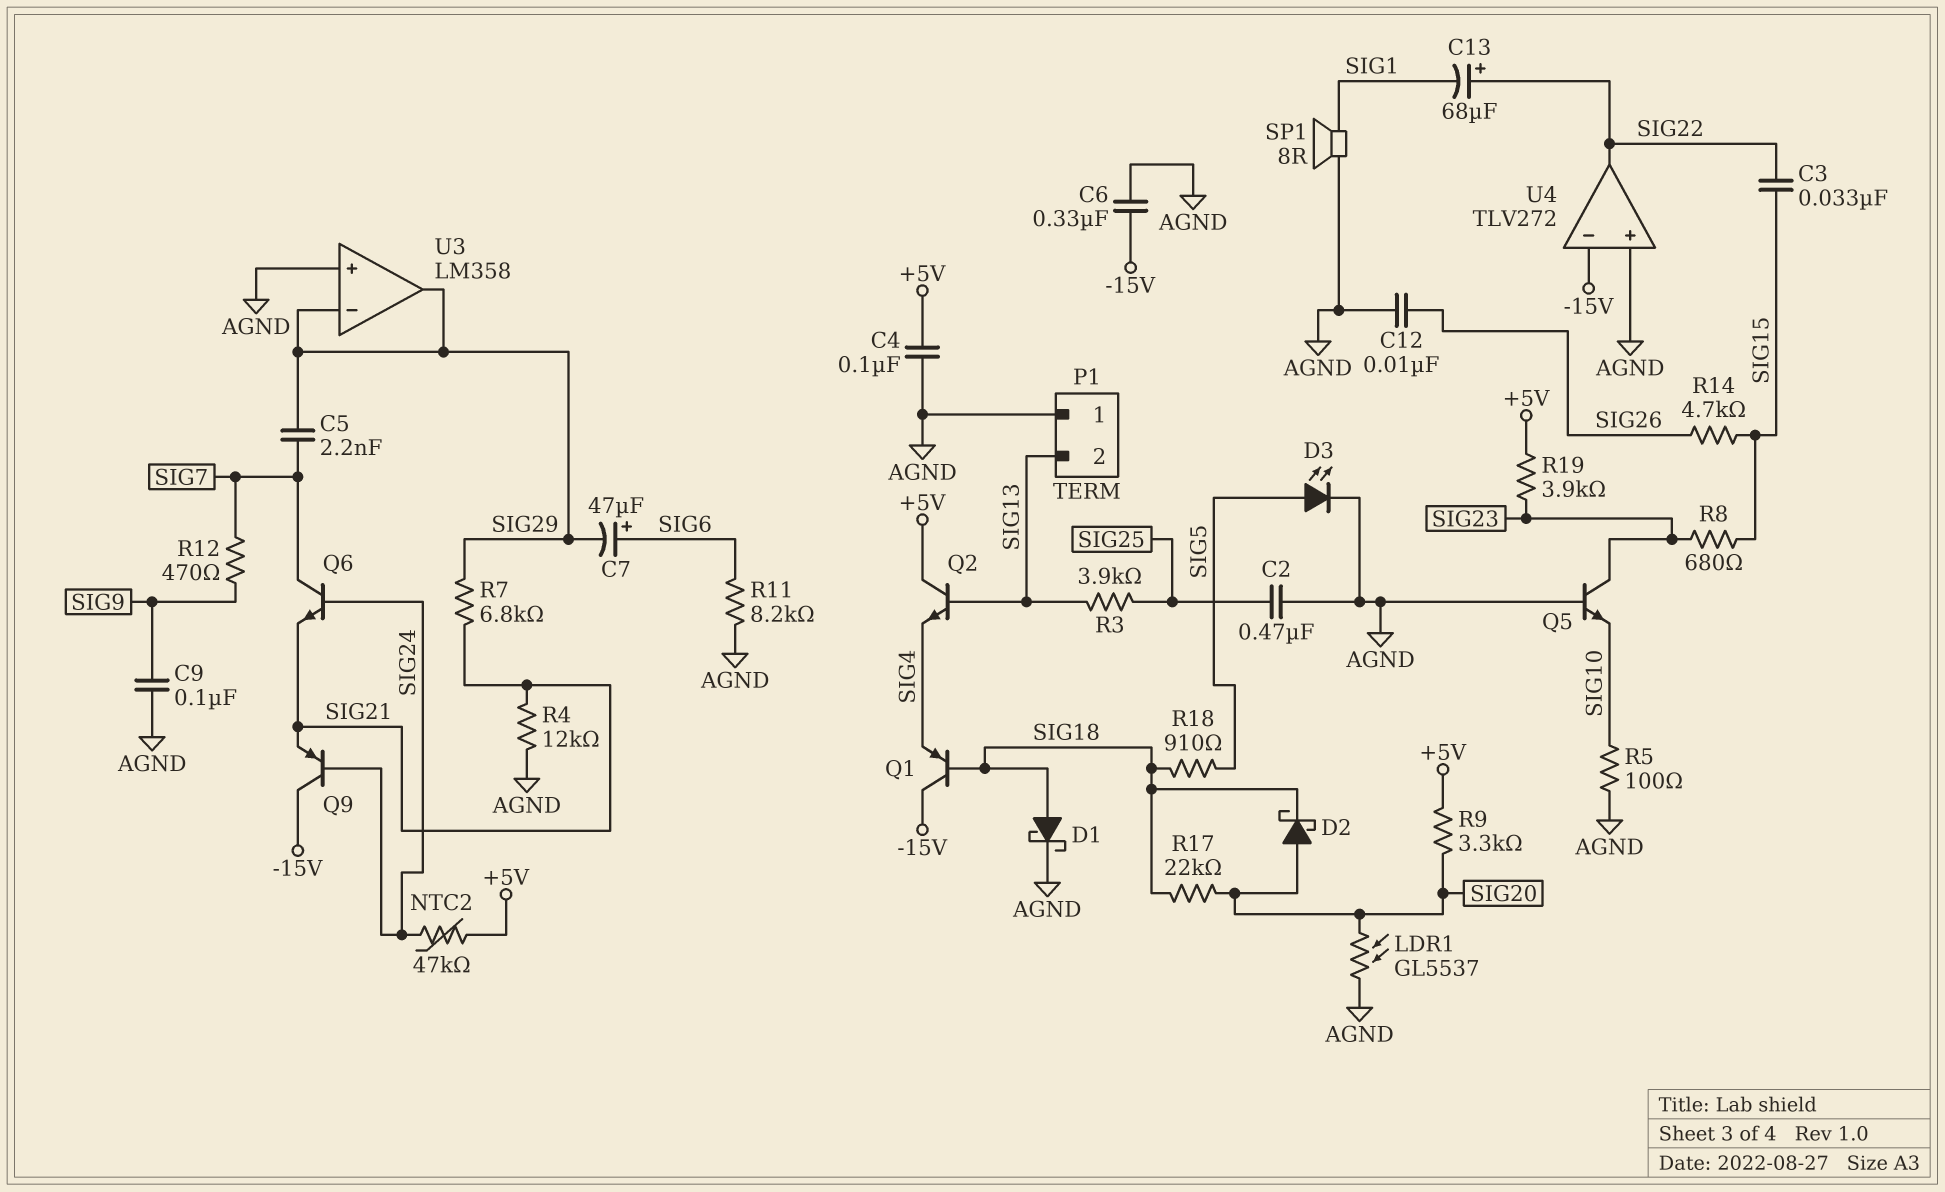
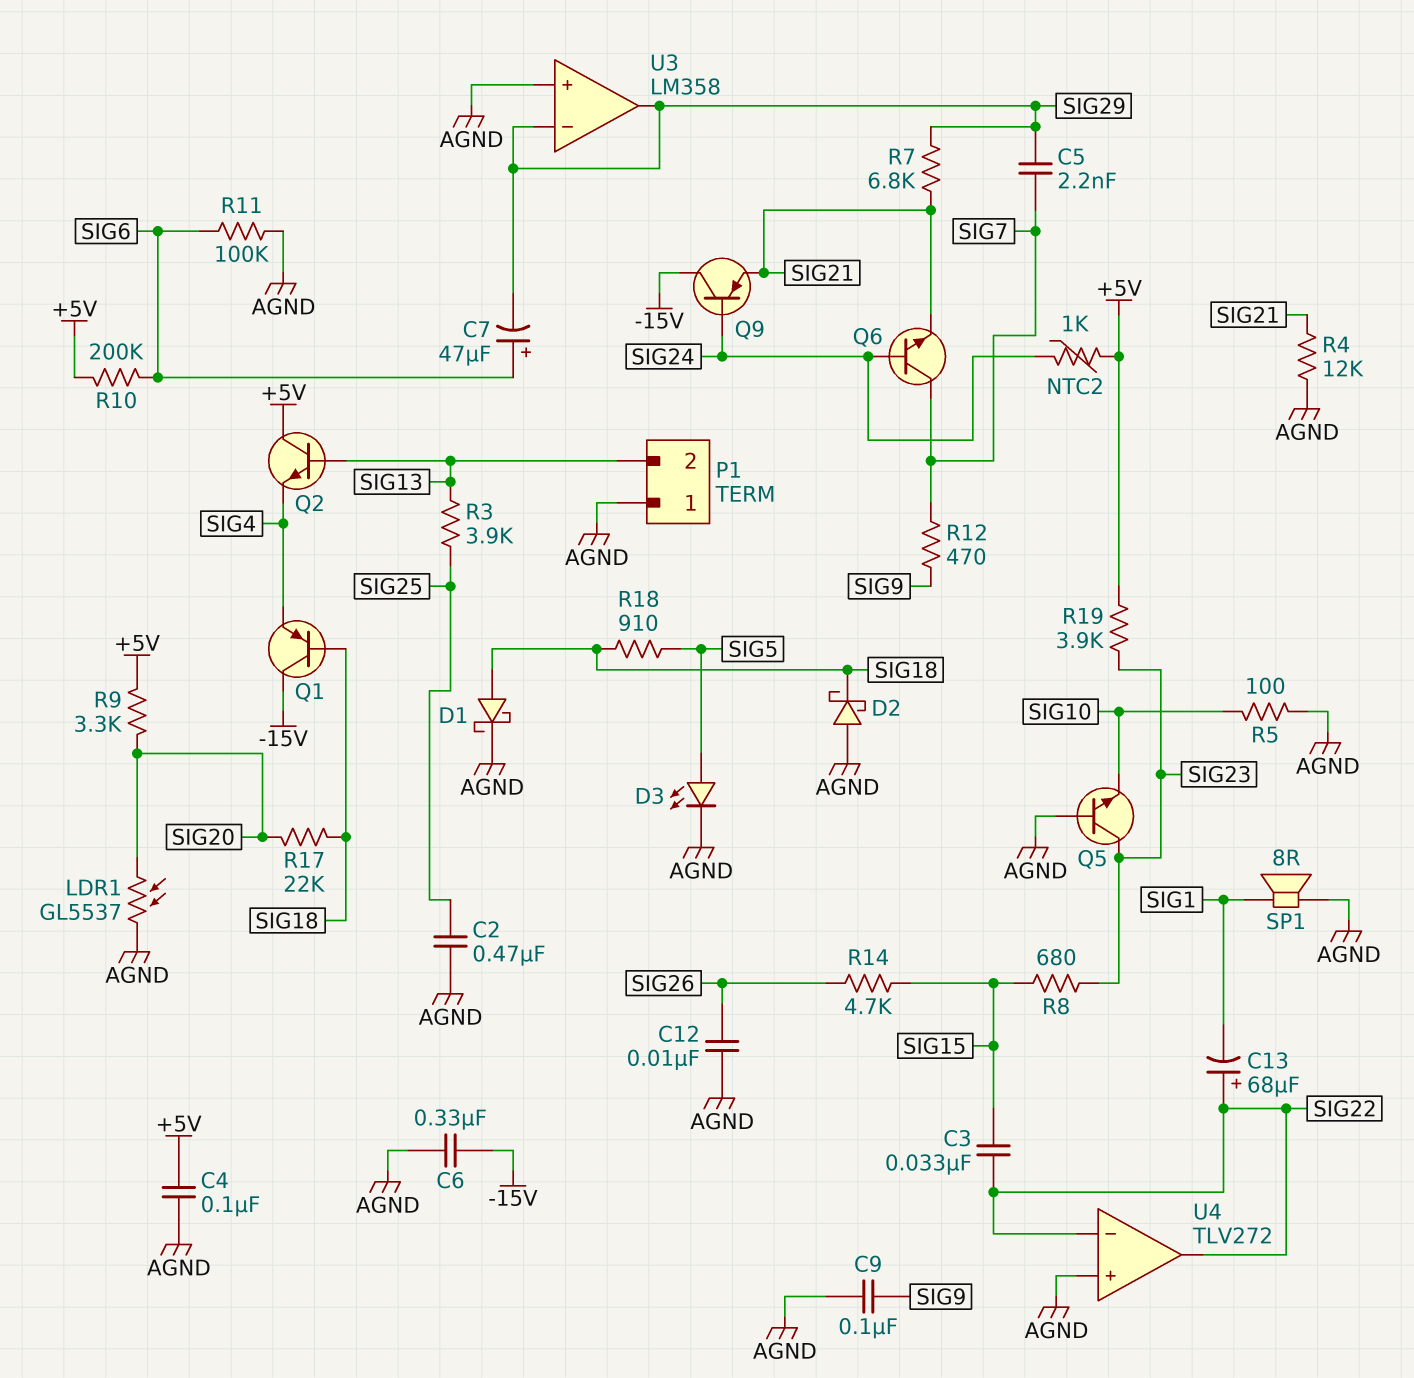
D2: schottky (A SIG20, K SIG18) -> schottky (A AGND, K SIG18)
NTC2: 47k (+5V, SIG24) -> 1k (+5V, SIG24)
R10: none -> 200k (+5V, SIG6)
R11: 8.2k (AGND, SIG6) -> 100k (AGND, SIG6)
U4 pin in-: -15V -> SIG22

